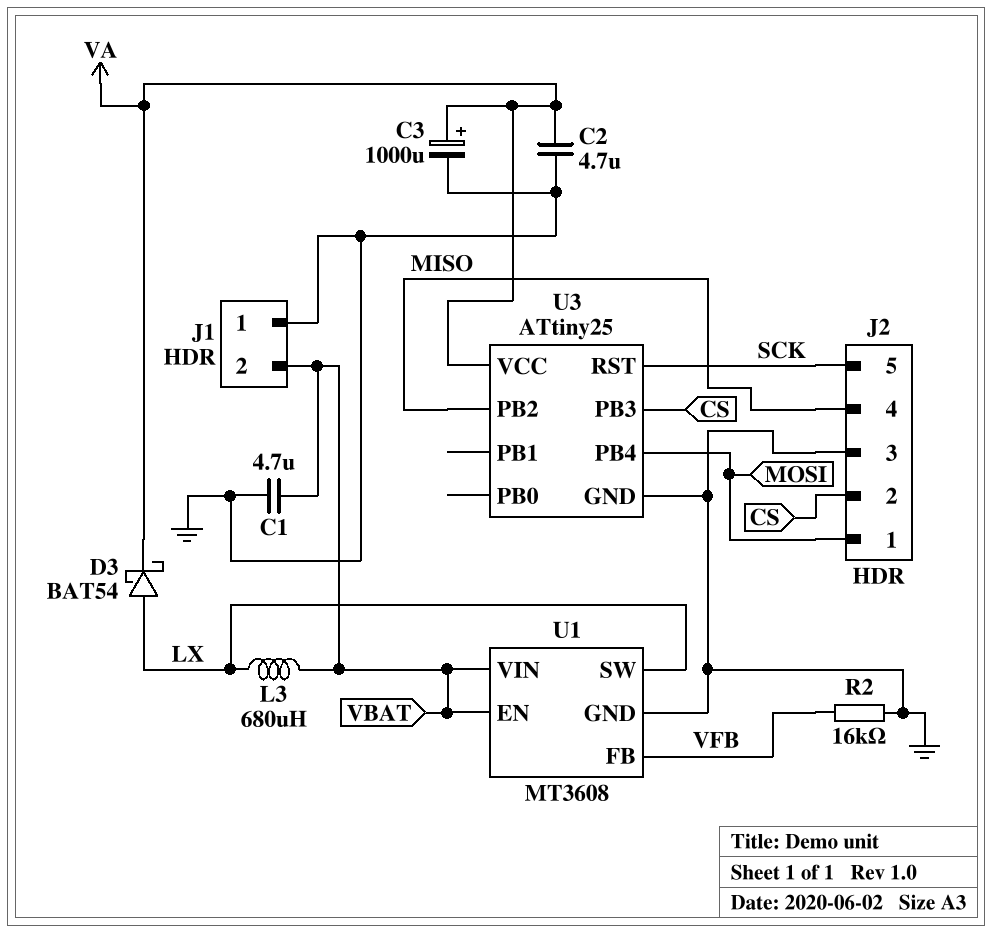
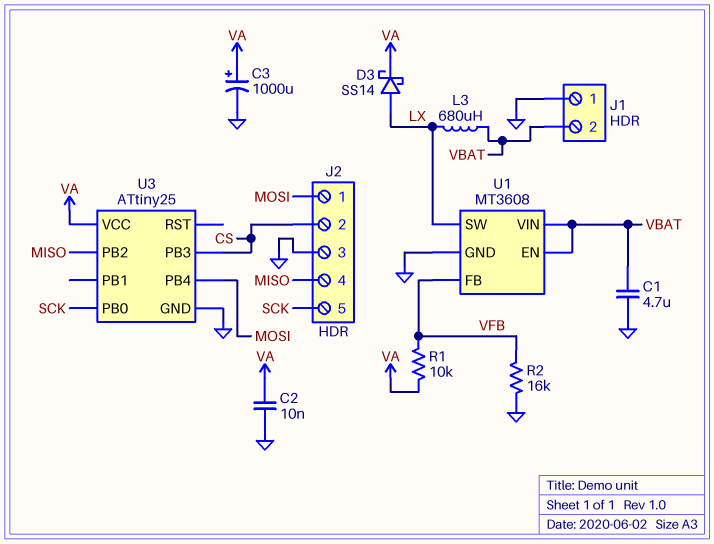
C2: 4.7uF (GND, VA) -> 10nF (GND, VA)
D3: schottky BAT54 (A LX, K VA) -> schottky SS14 (A LX, K VA)
R1: none -> 10k (VA, VFB)
U3 pin PB0: none -> SCK
U3 pin RST: SCK -> none

